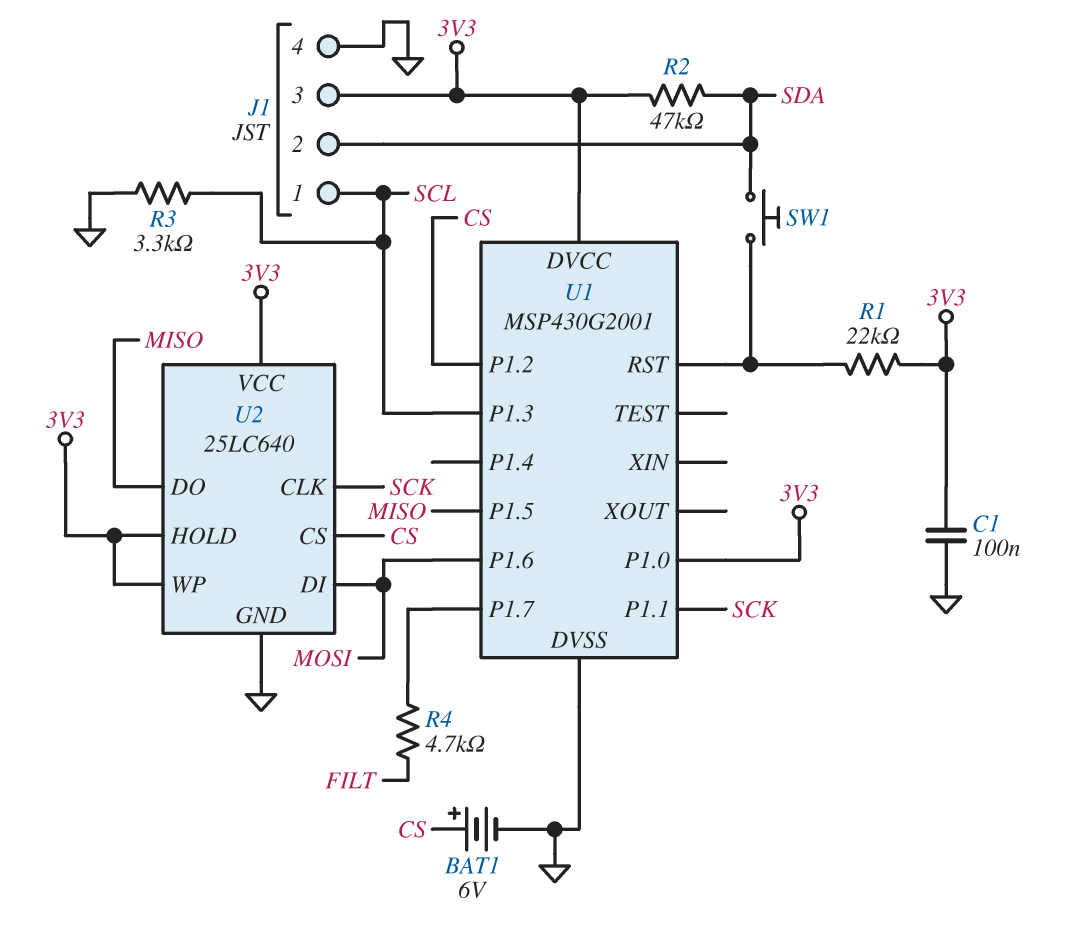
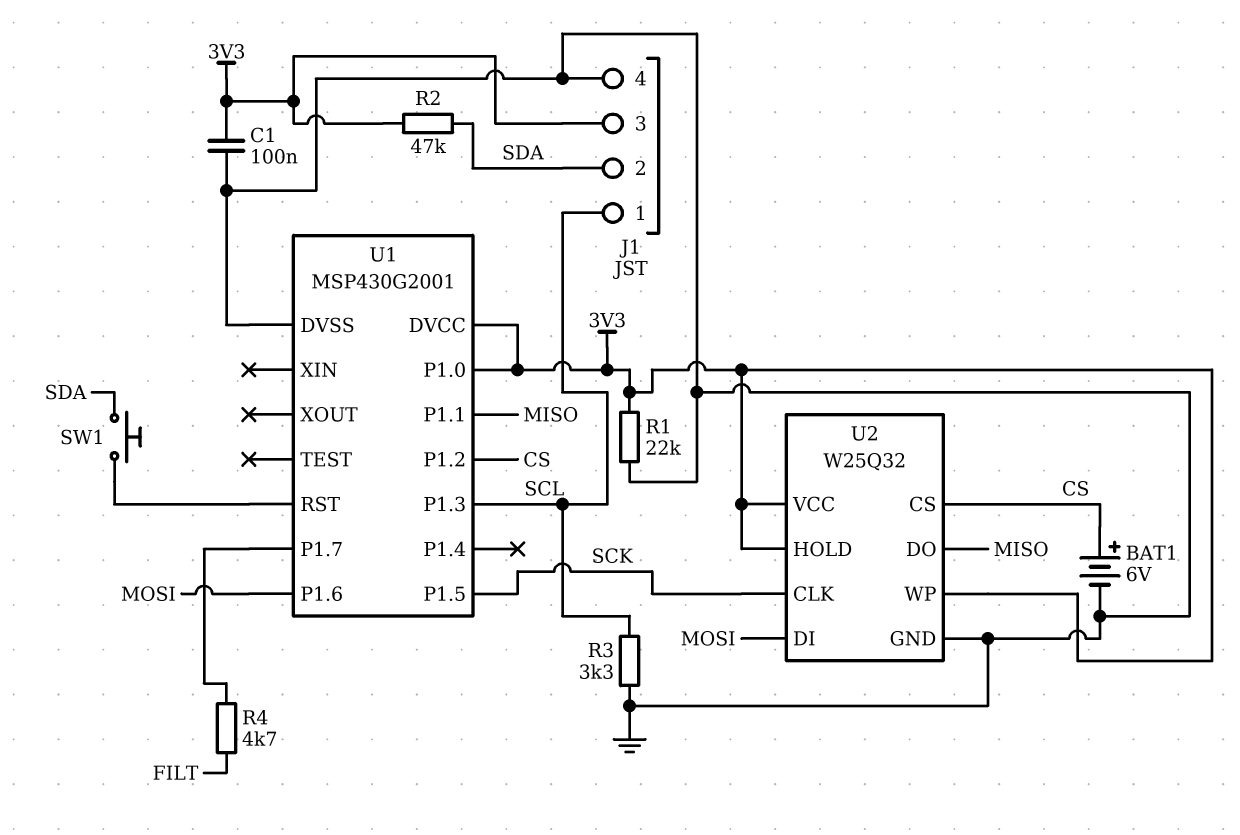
R1: 22k (3V3, U1/RST) -> 22k (3V3, GND)
U1 pin P1.1: SCK -> MISO
U1 pin P1.5: MISO -> SCK
U2: 25LC640 -> W25Q32

